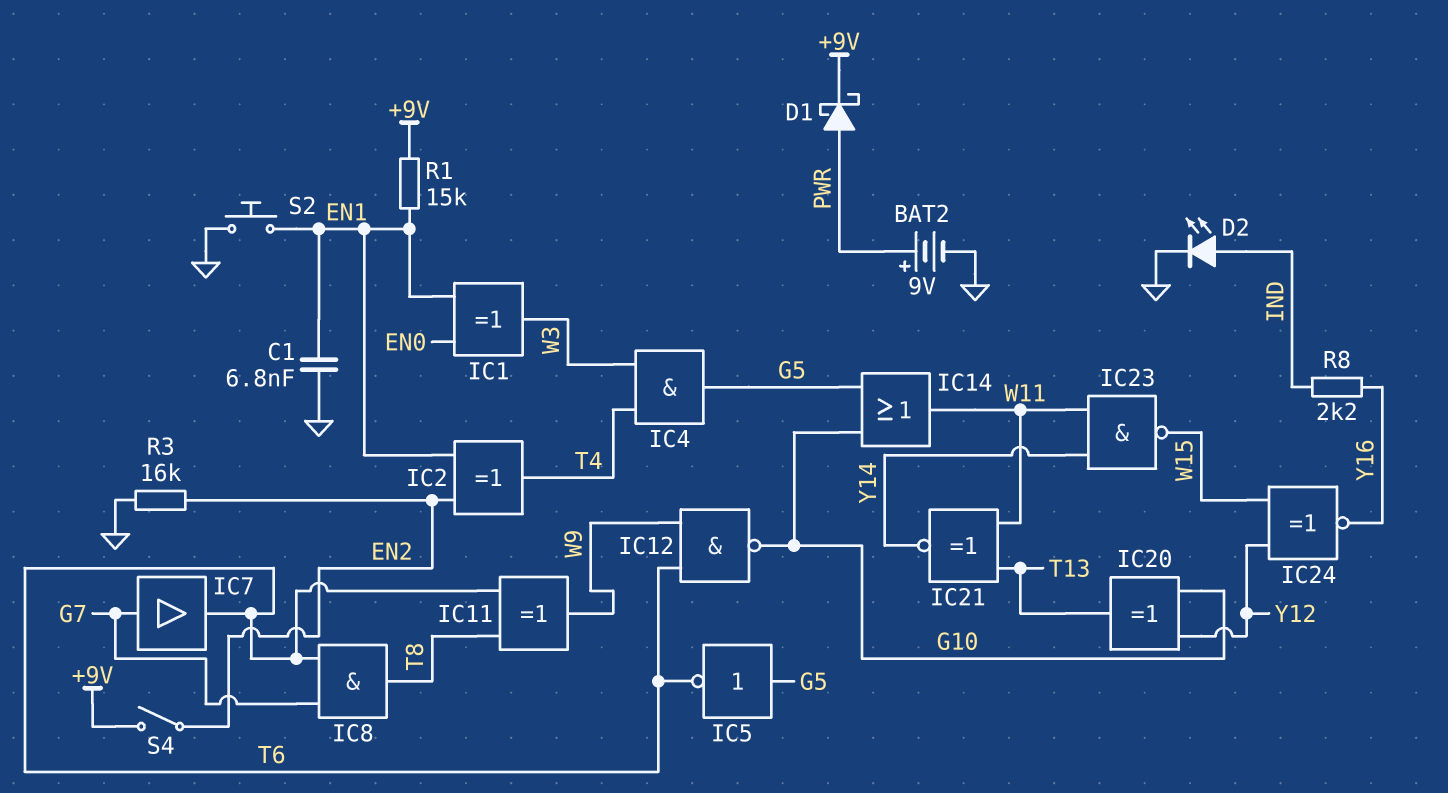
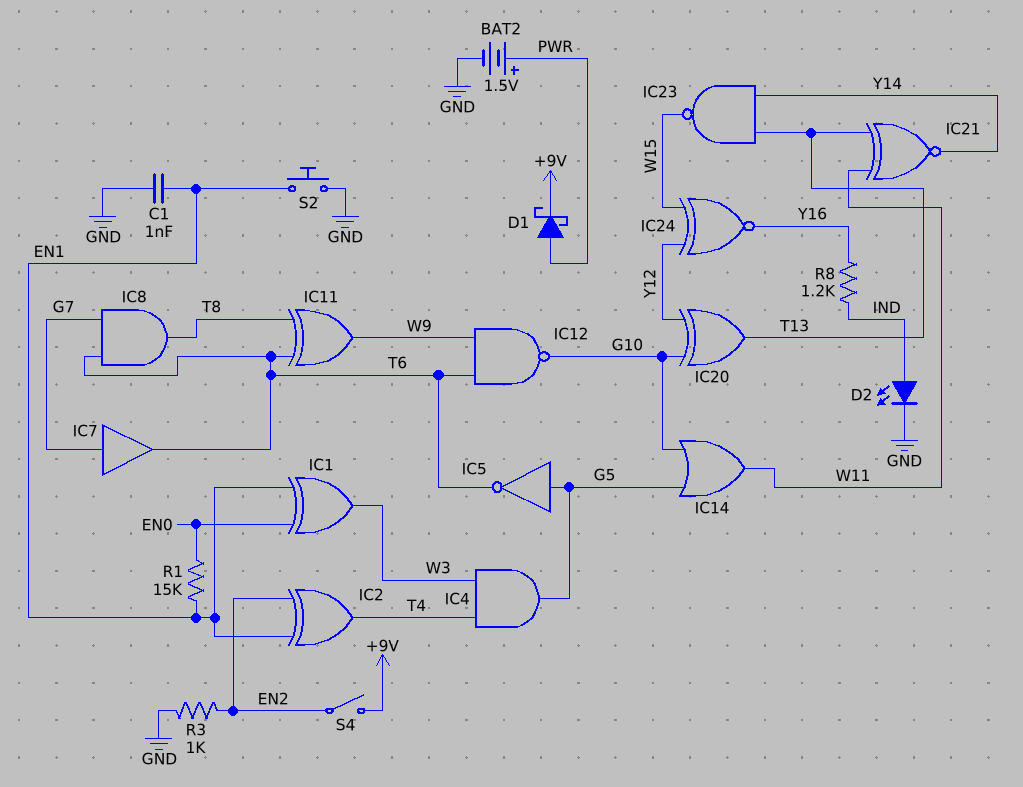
BAT2: 9V (plus PWR, minus GND) -> 1.5V (plus PWR, minus GND)
C1: 6.8nF (EN1, GND) -> 1nF (EN1, GND)
IC23: NAND (in W11, in Y14, out W15) -> NAND (in T13, in Y14, out W15)
R1: 15k (+9V, EN1) -> 15k (EN0, EN1)
R3: 16k (EN2, GND) -> 1k (EN2, GND)
R8: 2.2k (IND, Y16) -> 1.2k (IND, Y16)

